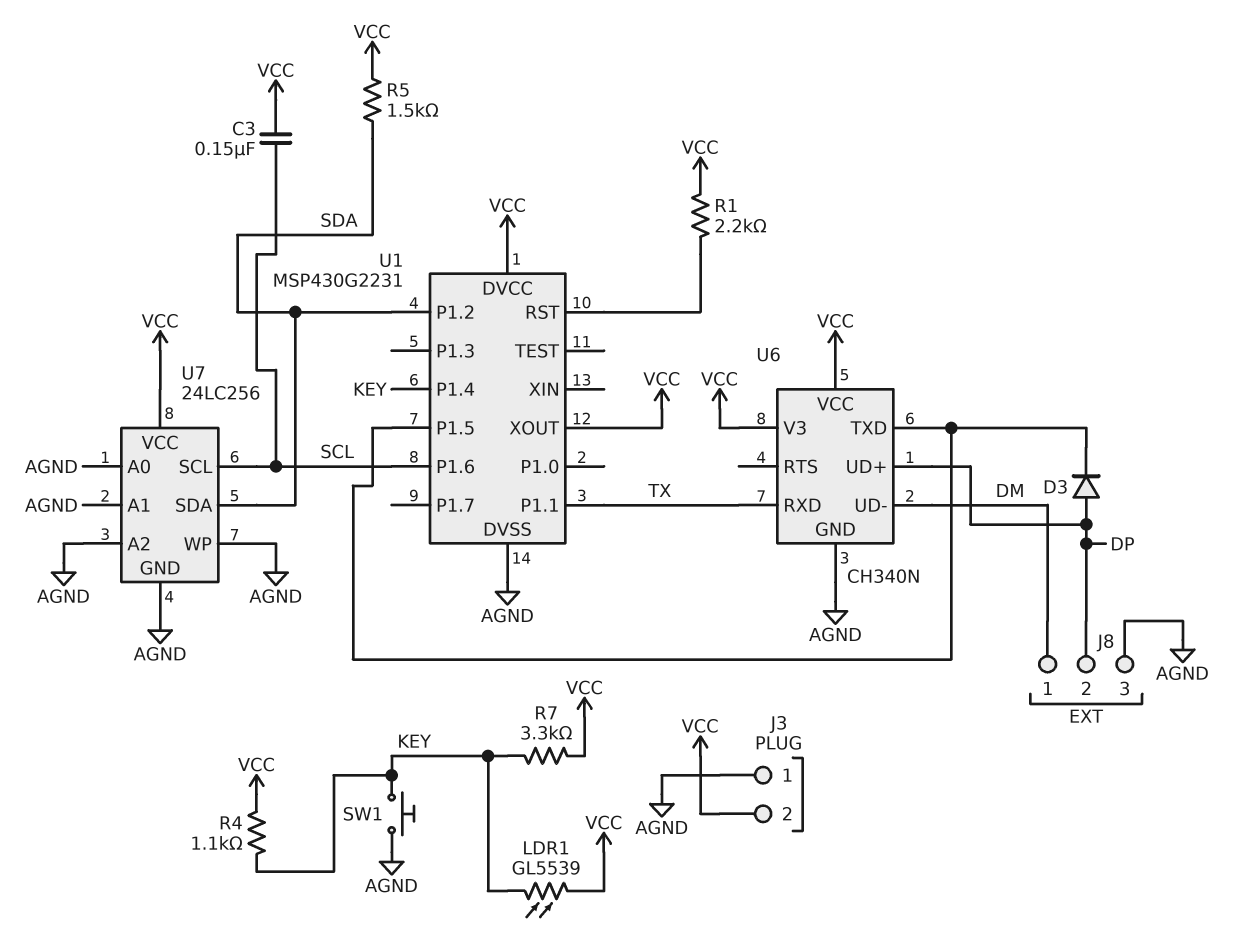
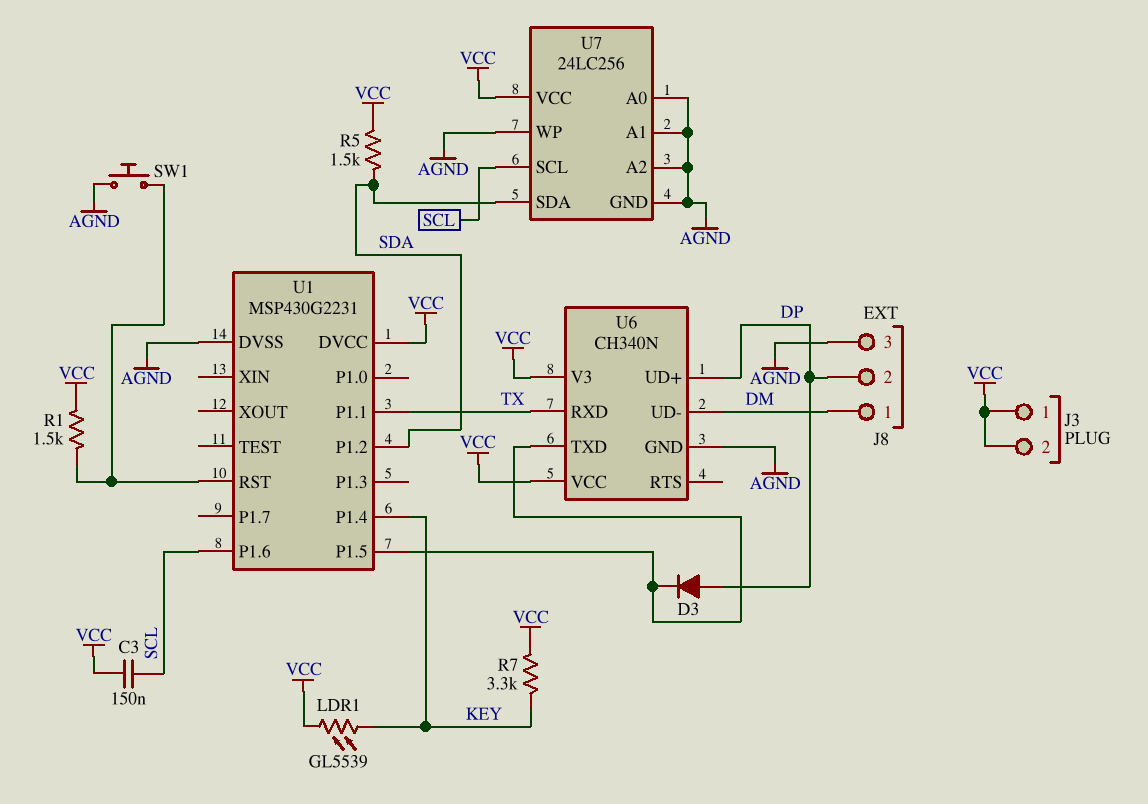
J3 pin 1: AGND -> VCC
R1: 2.2k (U1/RST, VCC) -> 1.5k (U1/RST, VCC)
R4: 1.1k (KEY, VCC) -> none
SW1: button (AGND, KEY) -> button (AGND, U1/RST)
U1 pin XOUT: VCC -> none

